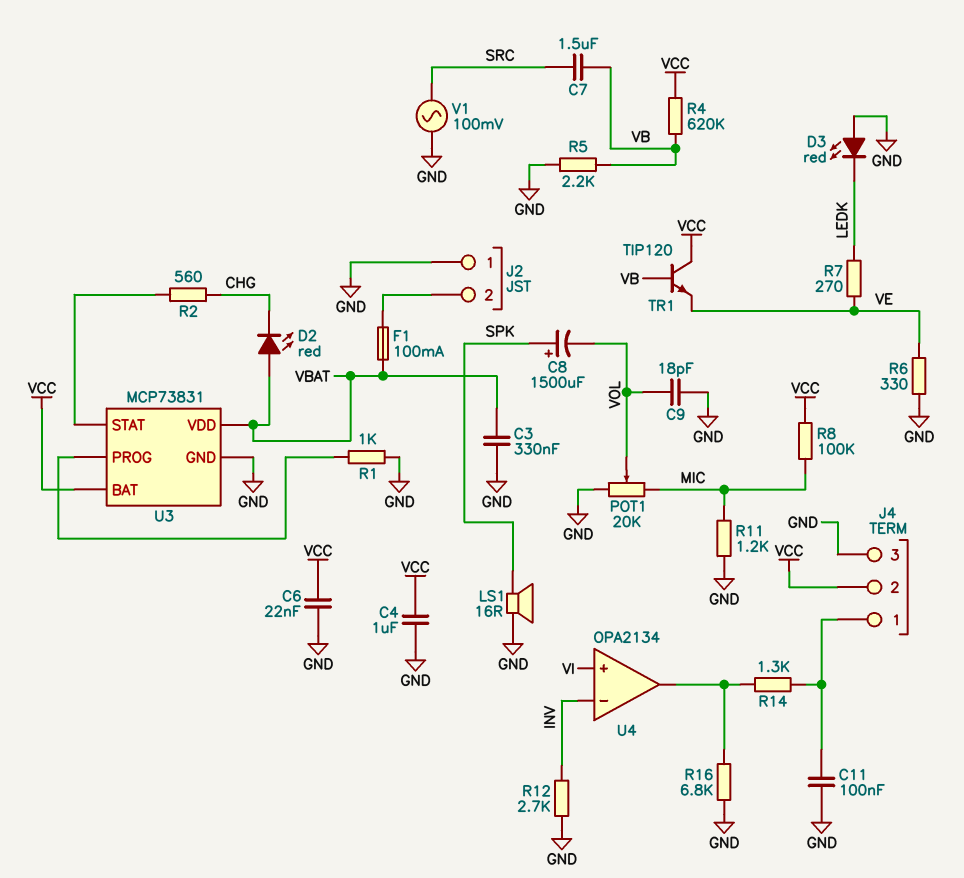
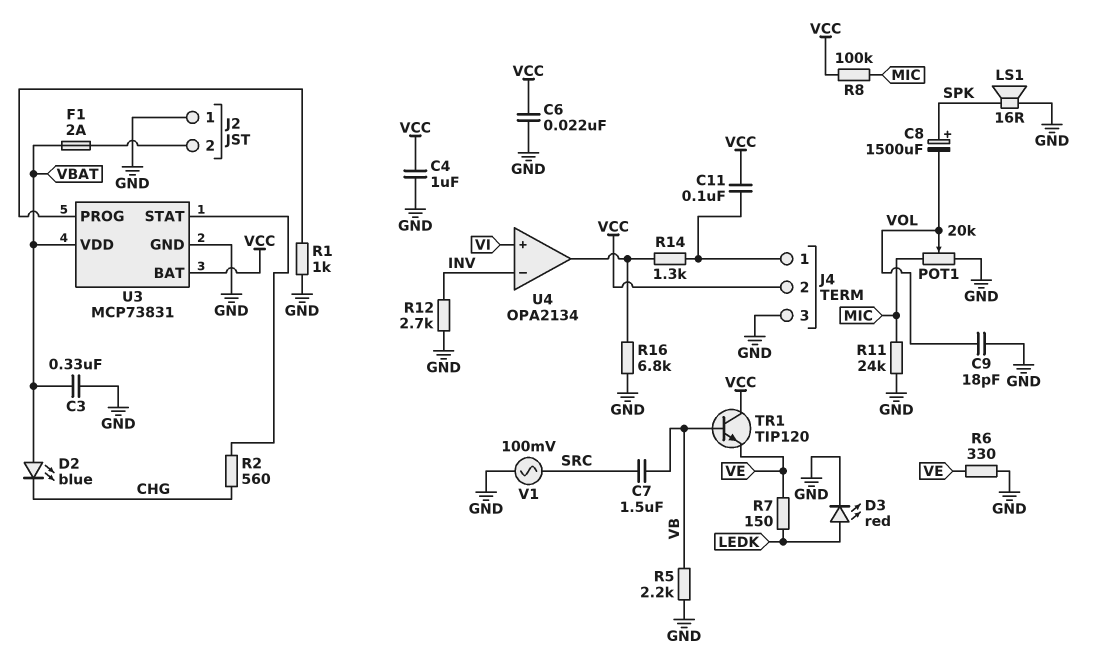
C11: 100nF (GND, J4/1) -> 100nF (J4/1, VCC)
D2: LED red (A VBAT, K CHG) -> LED blue (A VBAT, K CHG)
D3: LED red (A GND, K LEDK) -> LED red (A LEDK, K GND)
F1: 100mA (J2/2, VBAT) -> 2A (J2/2, VBAT)
R4: 620k (VB, VCC) -> none
R7: 270 (LEDK, VE) -> 150 (LEDK, VE)
R11: 1.2k (GND, MIC) -> 24k (GND, MIC)

